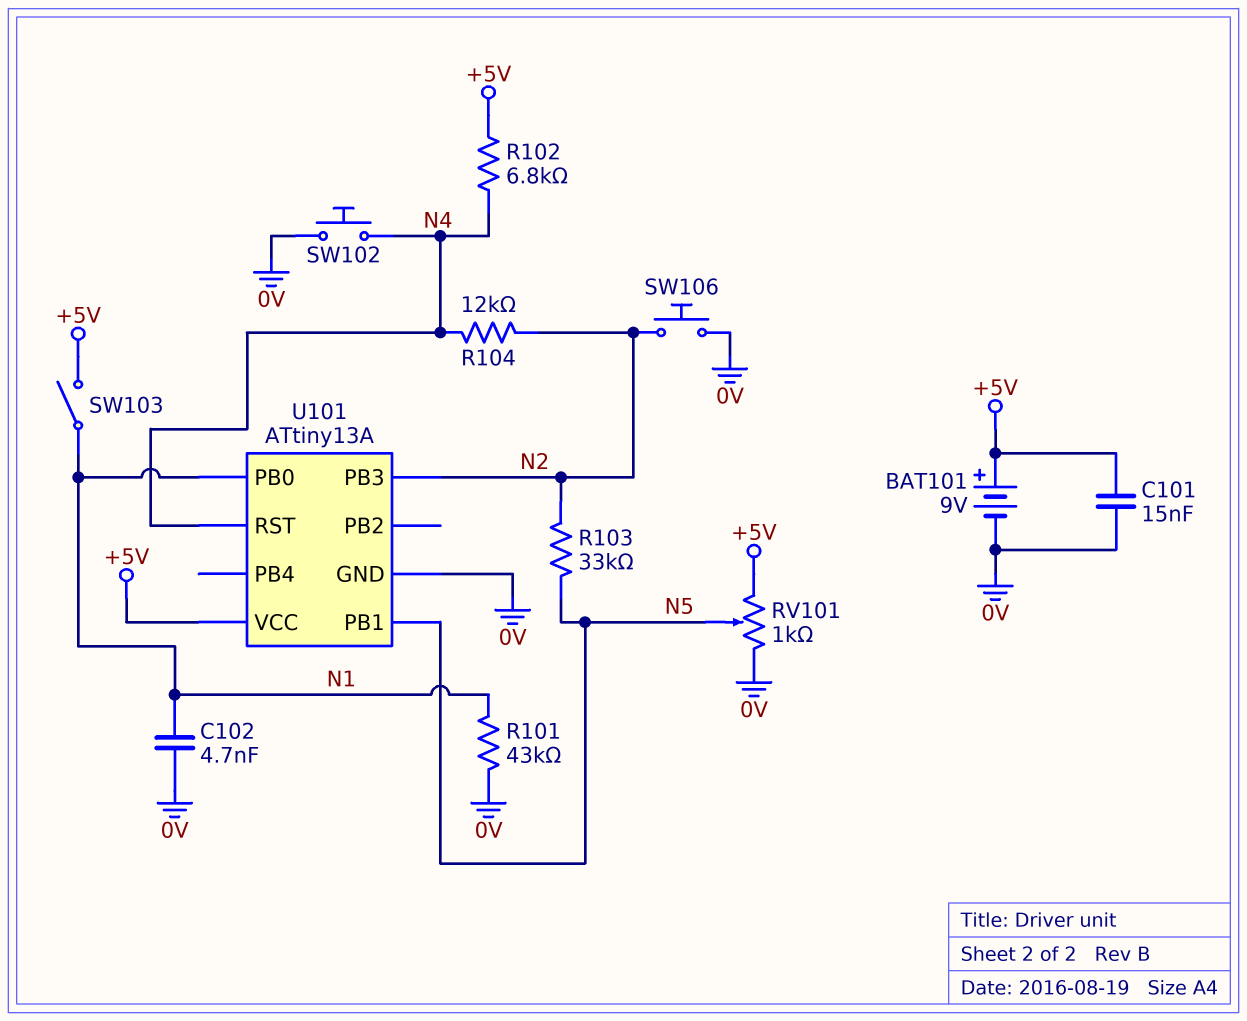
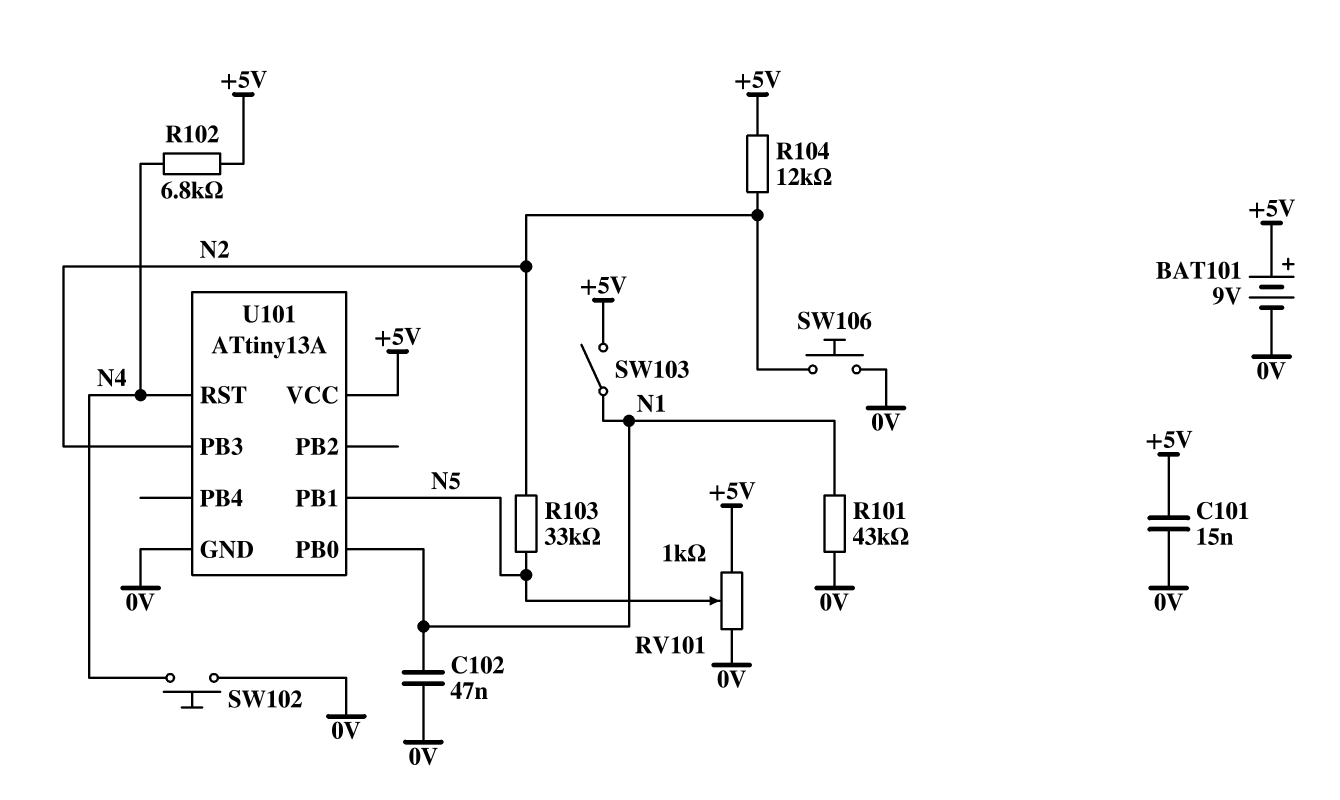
C102: 4.7nF (0V, N1) -> 47nF (0V, N1)
R104: 12k (N2, N4) -> 12k (+5V, N2)

